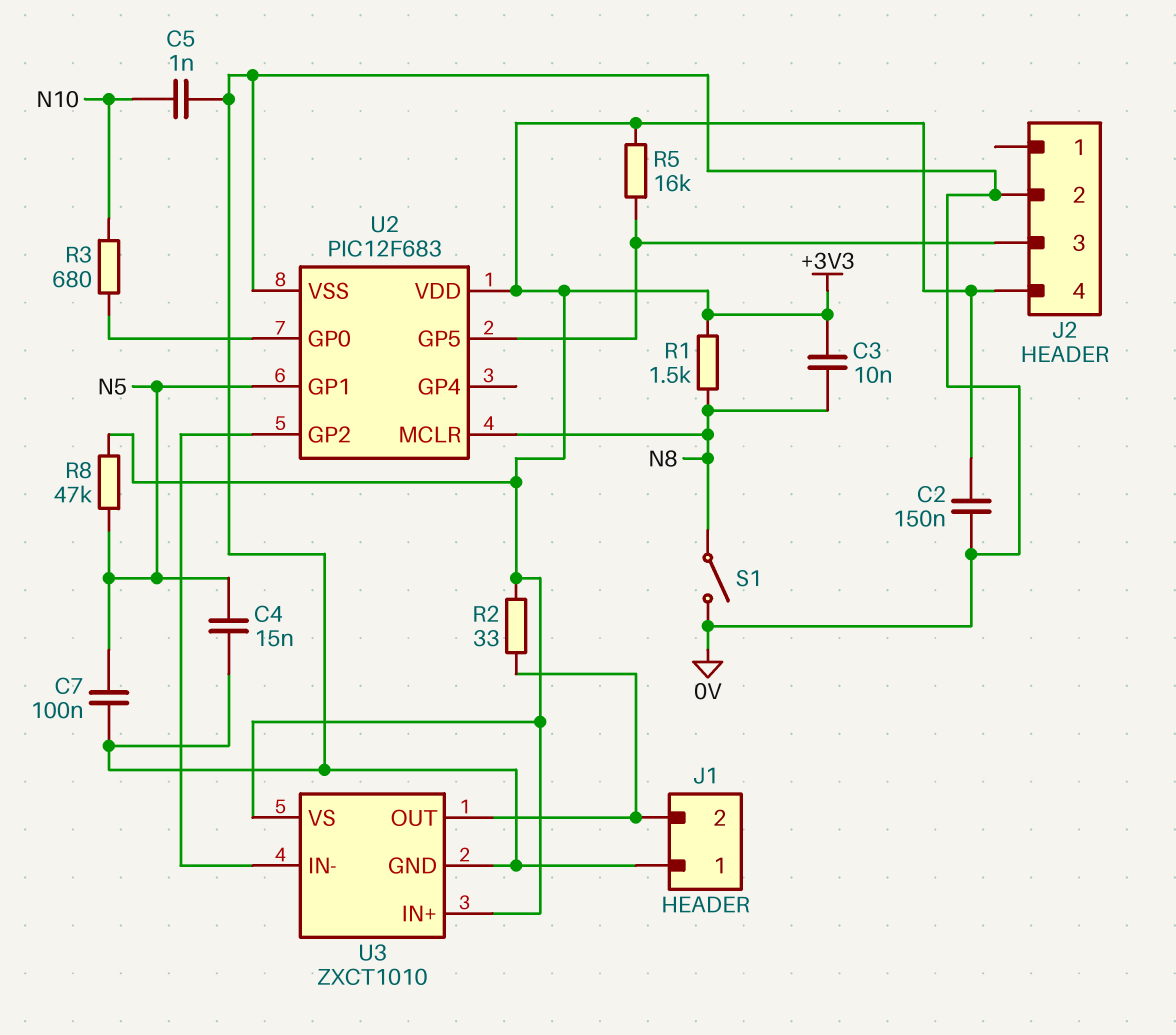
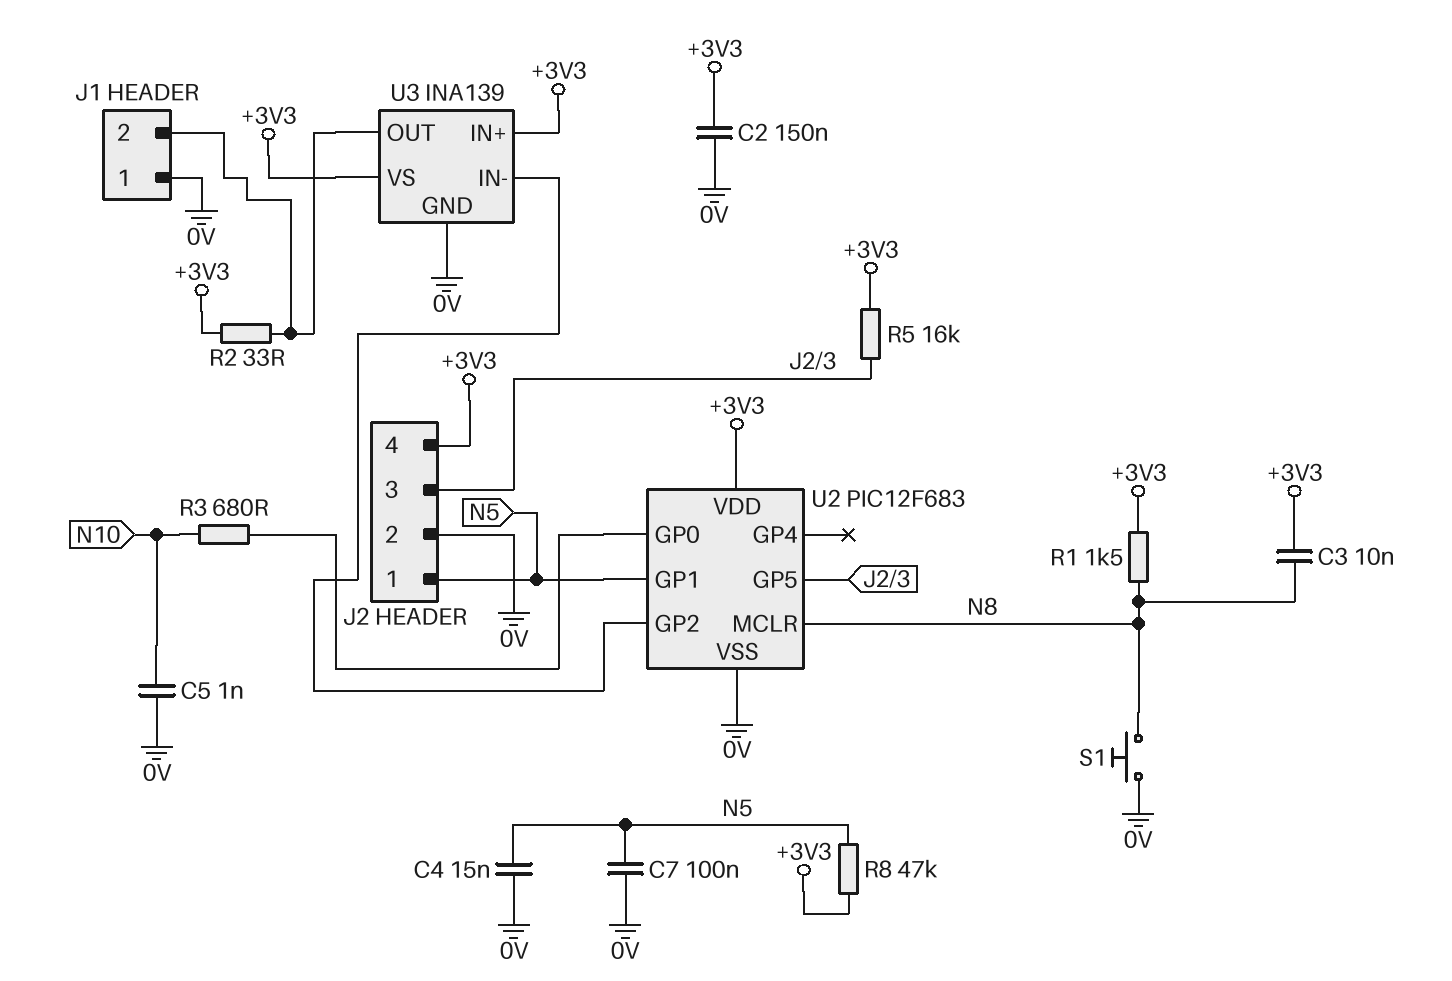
J2 pin 1: none -> N5
S1: switch (0V, N8) -> button (0V, N8)
U3: ZXCT1010 -> INA139

